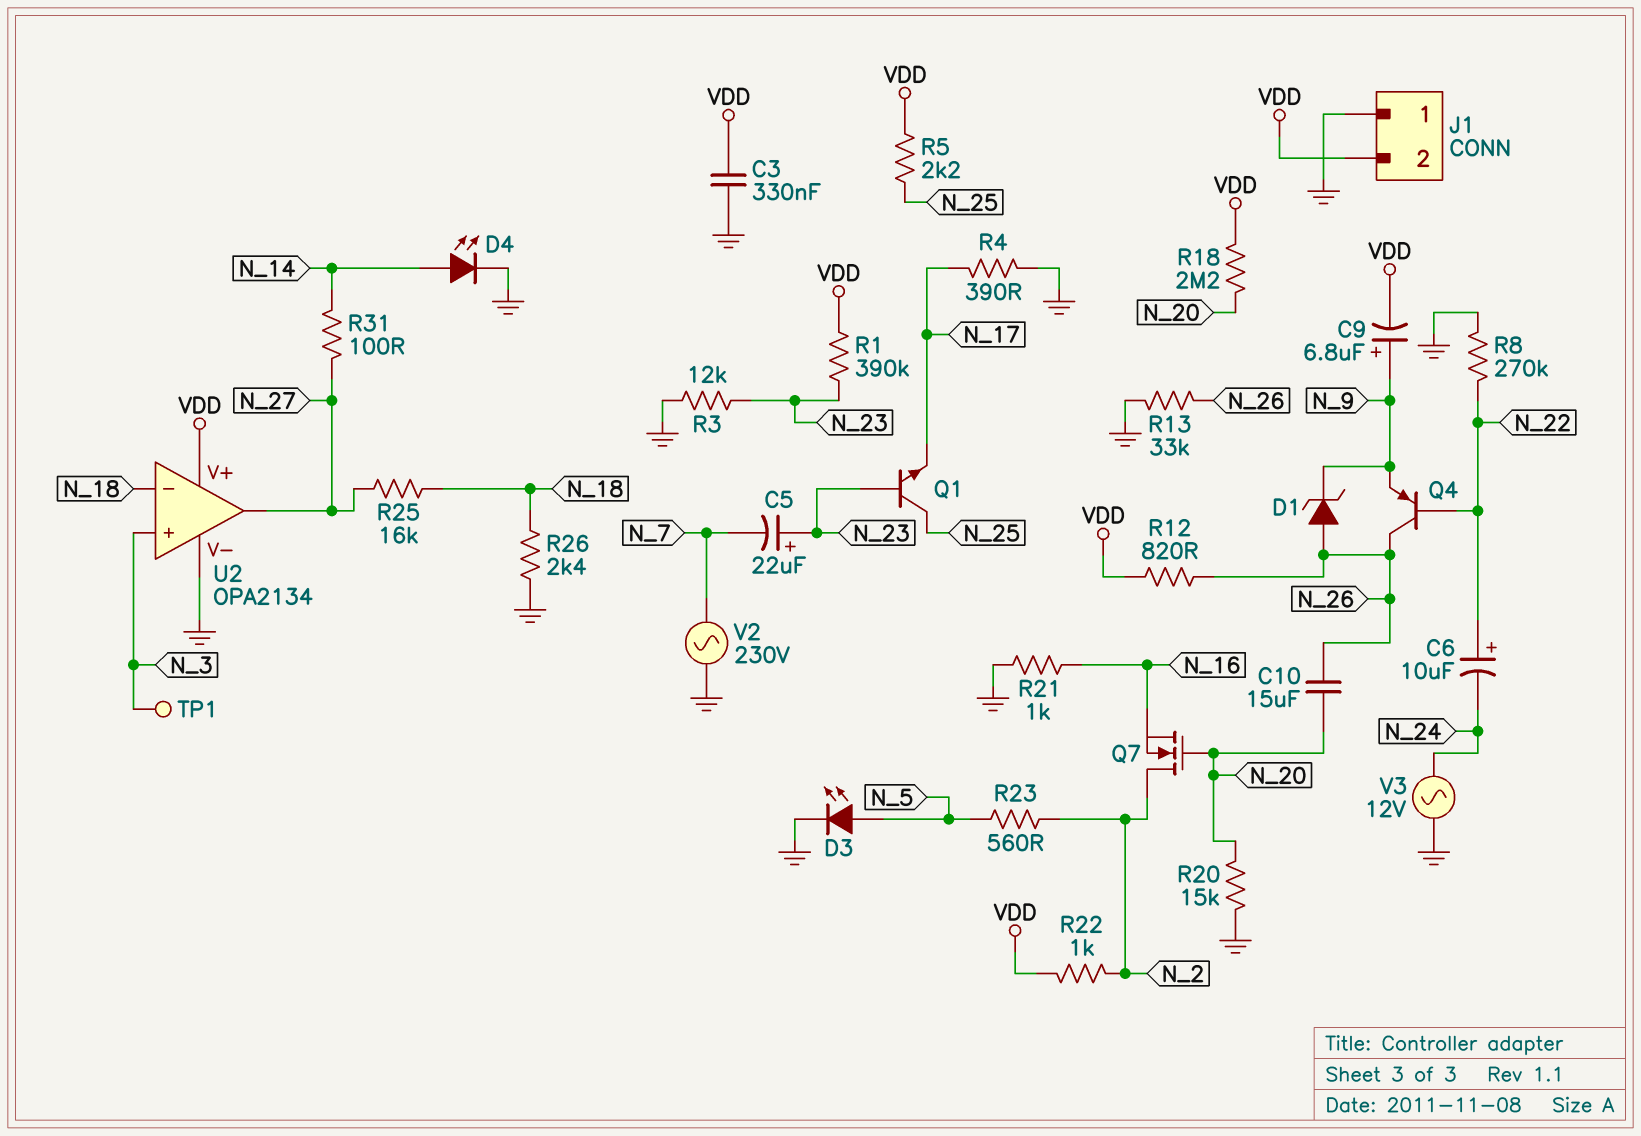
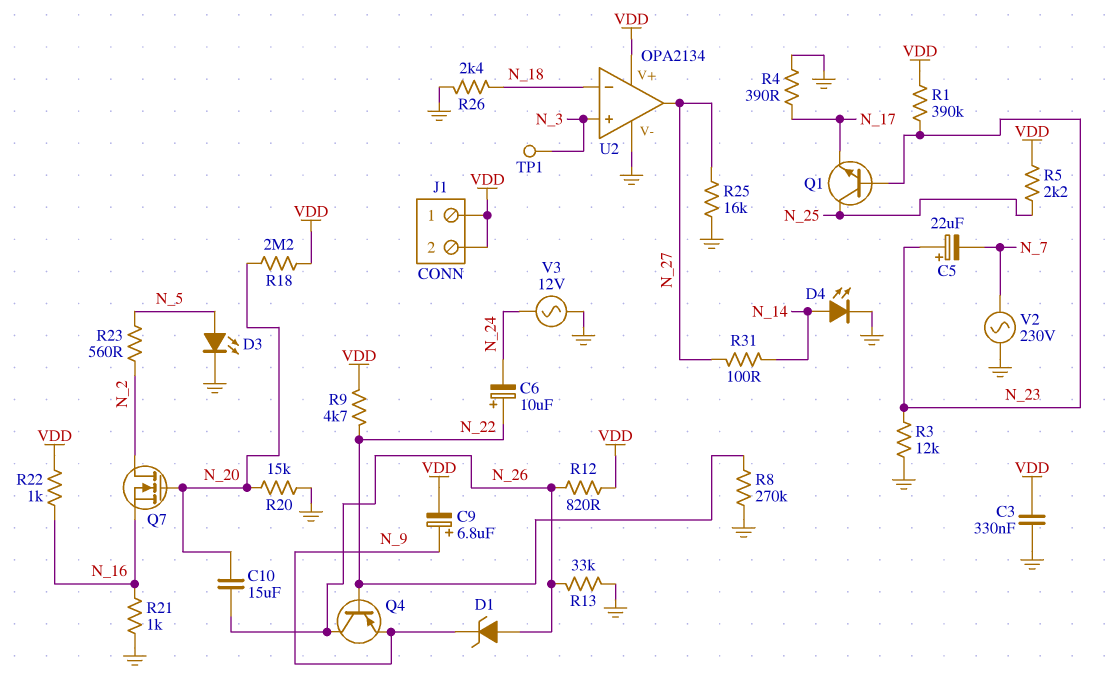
J1 pin 1: GND -> VDD
R9: none -> 4.7k (N_22, VDD)
R22: 1k (N_2, VDD) -> 1k (N_16, VDD)
R25: 16k (N_18, N_27) -> 16k (GND, N_27)

